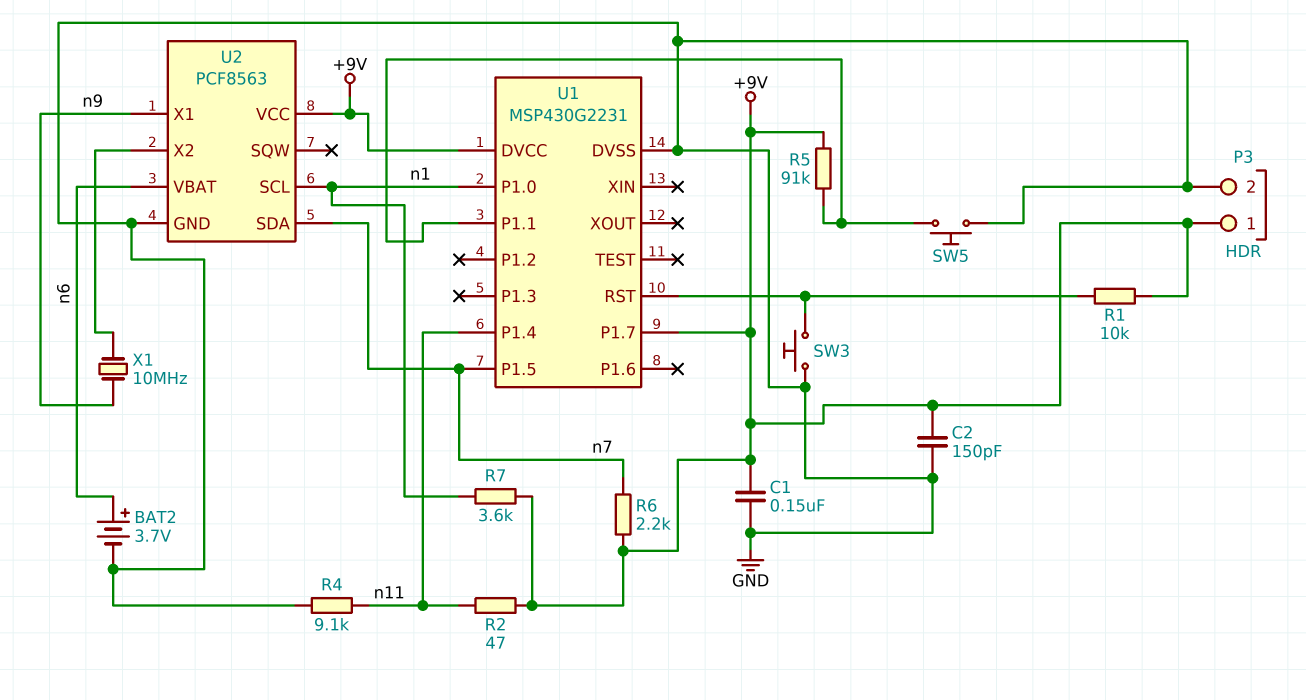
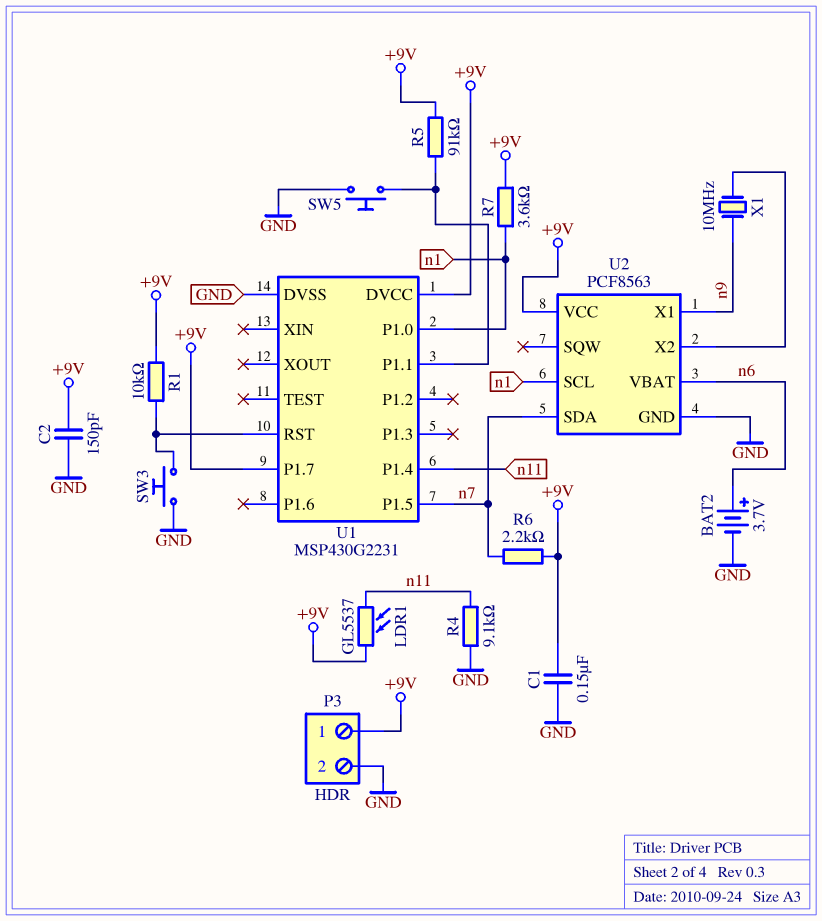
LDR1: none -> GL5537 (+9V, n11)
R2: 47 (+9V, n11) -> none

